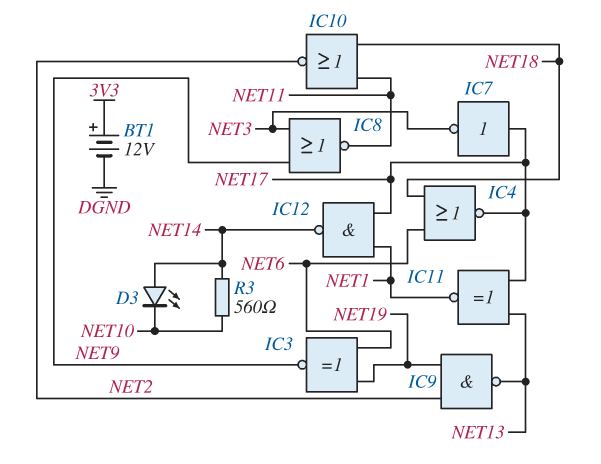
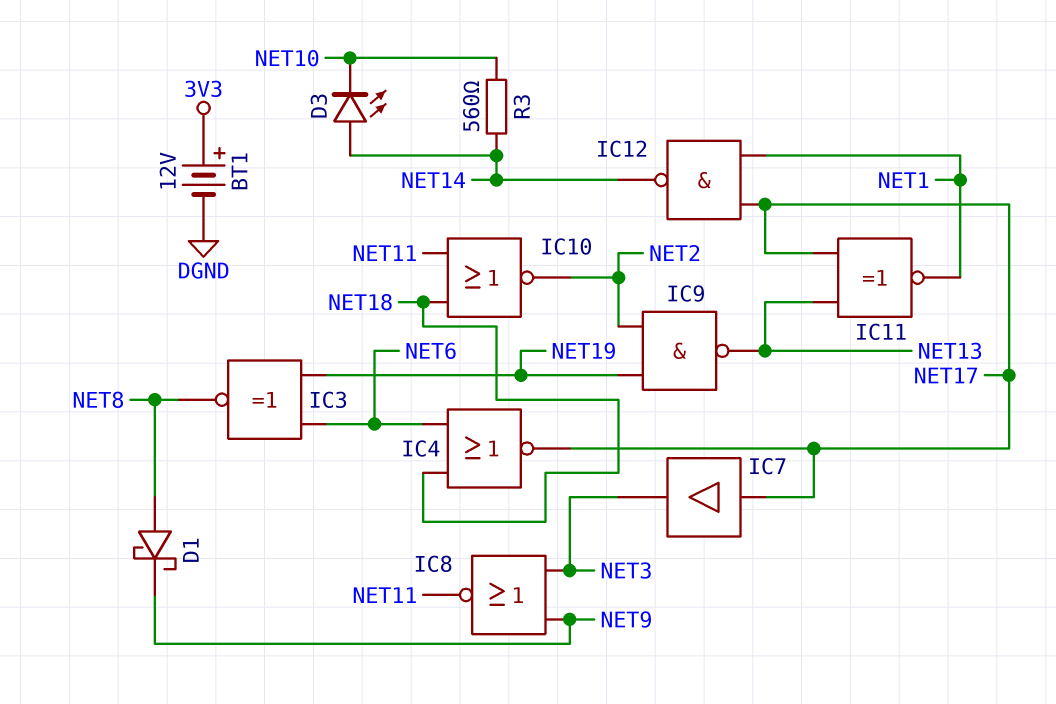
D1: none -> schottky (A NET8, K NET9)
IC3: XNOR (in NET6, in NET19, out NET9) -> XNOR (in NET6, in NET19, out NET8)
IC7: NOT (in NET17, out NET3) -> buffer (in NET17, out NET3)

